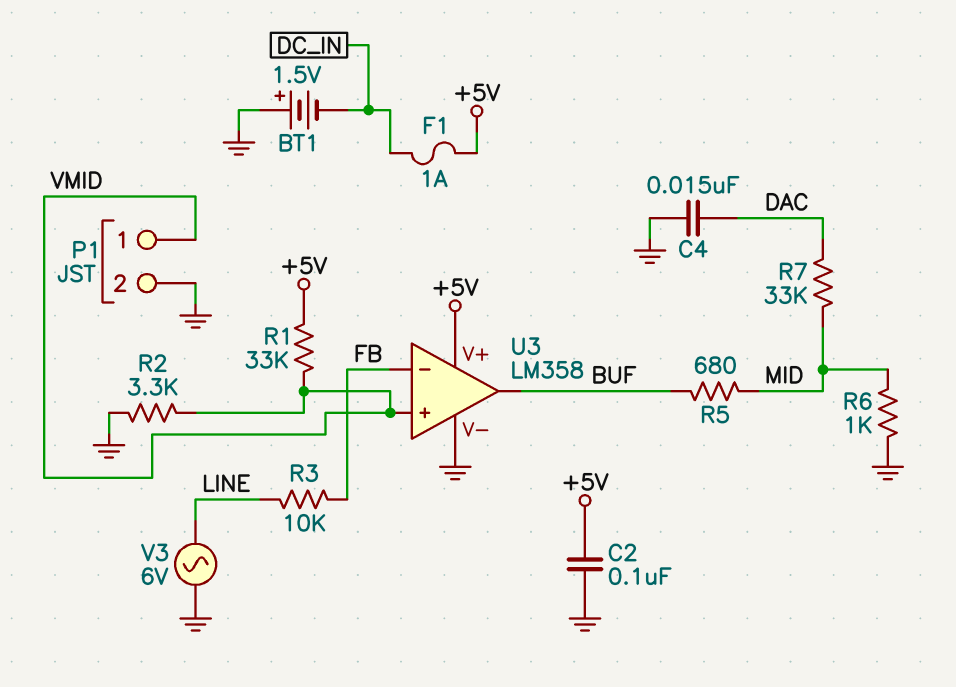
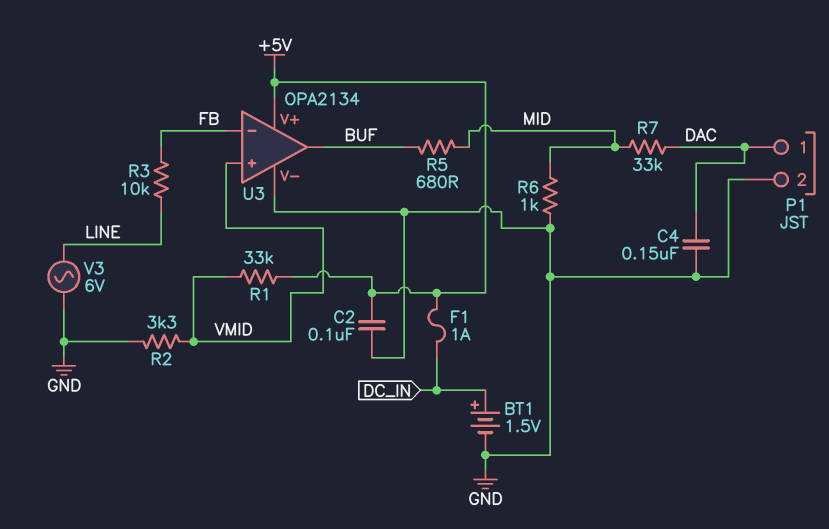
BT1: 1.5V (plus GND, minus DC_IN) -> 1.5V (plus DC_IN, minus GND)
C4: 15nF (DAC, GND) -> 150nF (DAC, GND)
P1 pin 1: VMID -> DAC
U3: LM358 -> OPA2134

